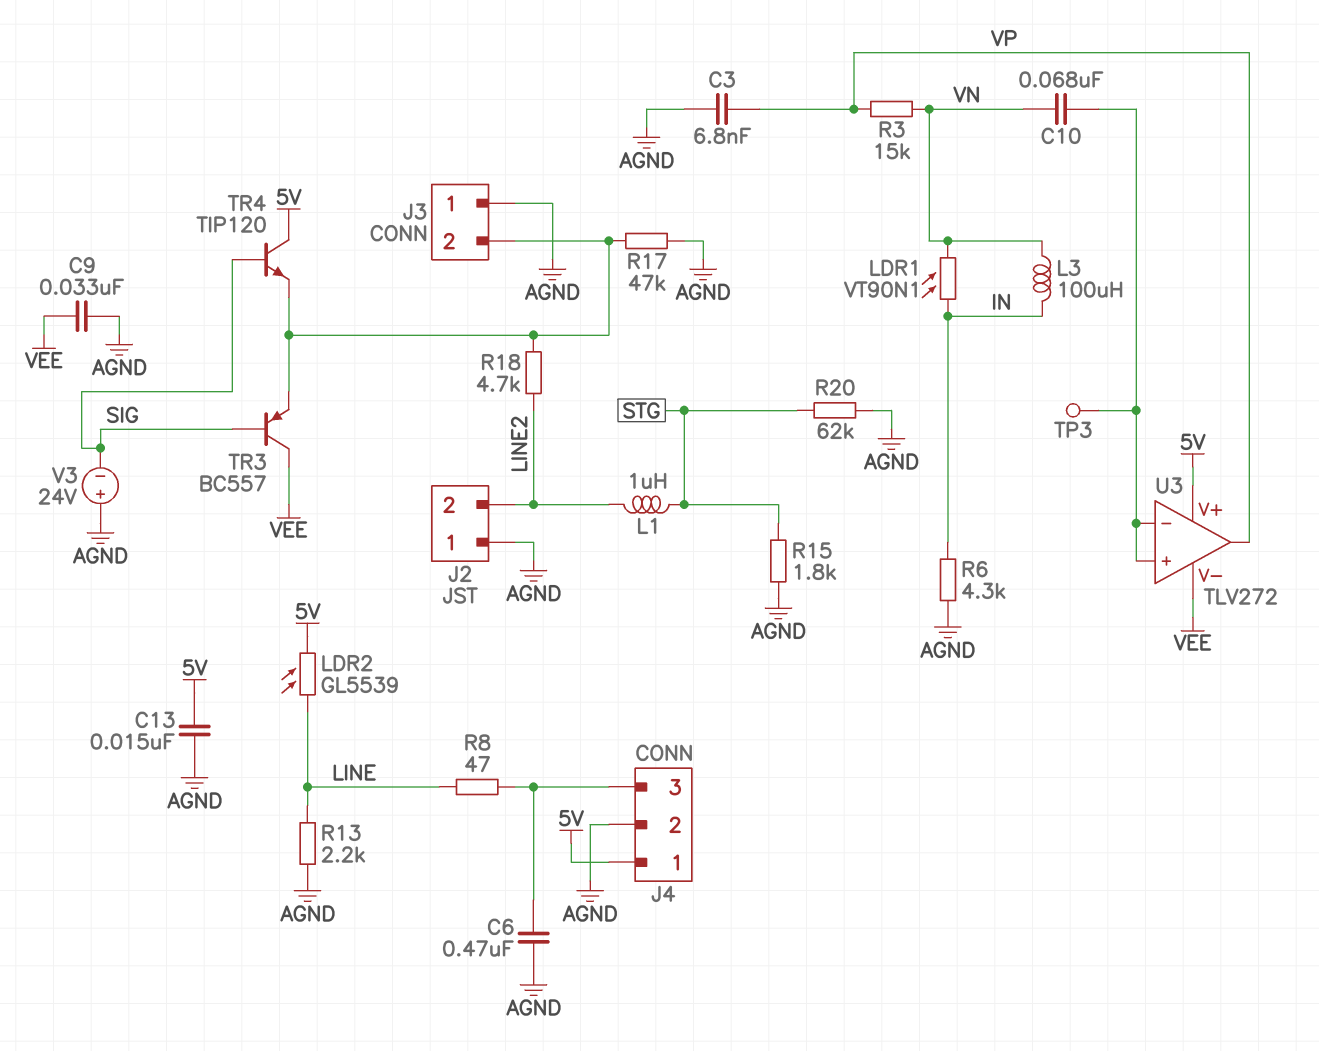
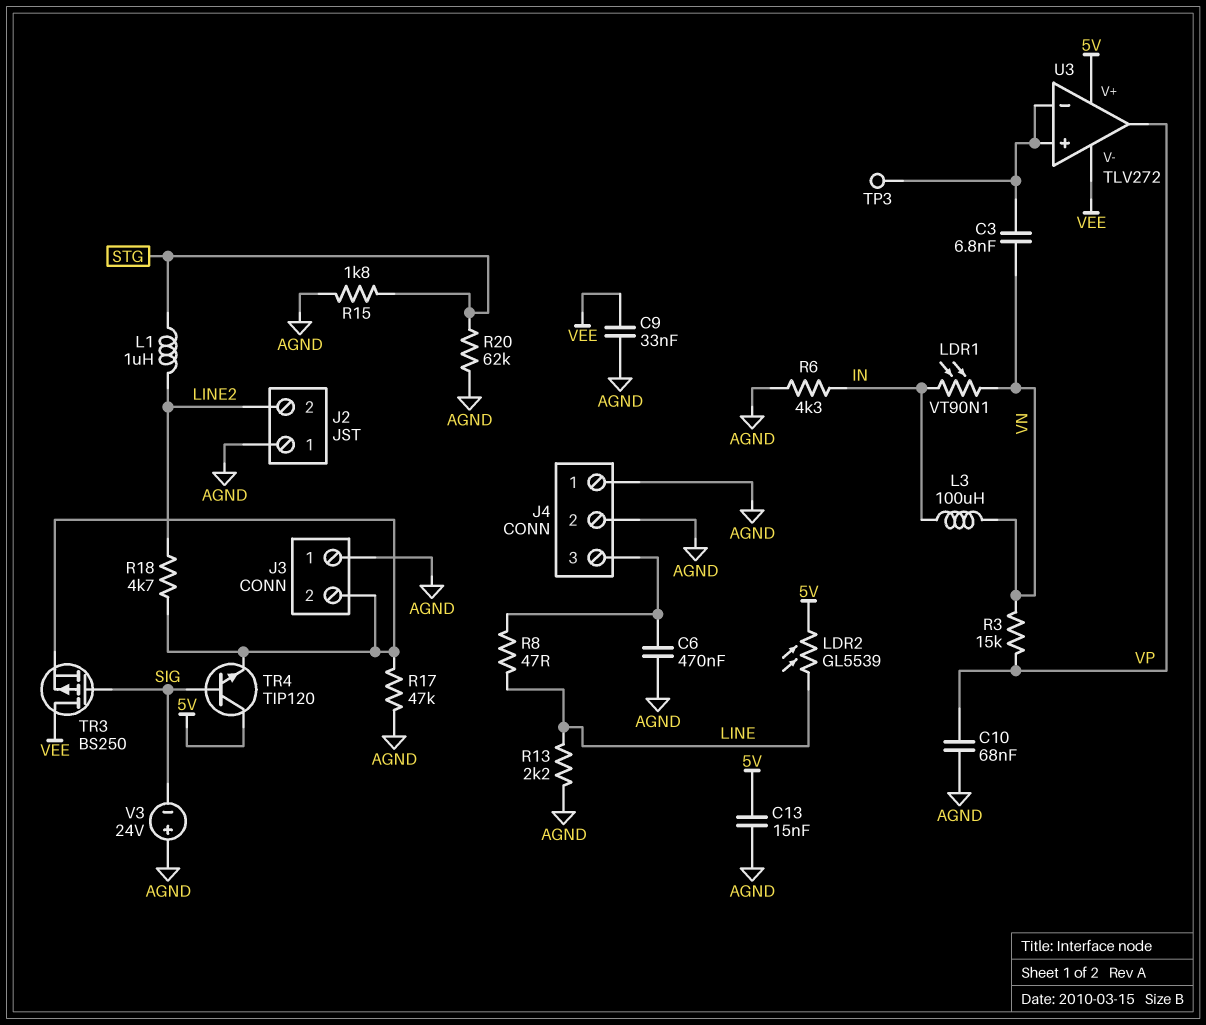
C3: 6.8nF (AGND, VP) -> 6.8nF (U3/in+, VN)
C10: 68nF (U3/in+, VN) -> 68nF (AGND, VP)
J4 pin 1: 5V -> AGND
TR3: PNP BC557 (B SIG, C VEE, E J3/2) -> PMOS BS250 (G SIG, D VEE, S J3/2)

